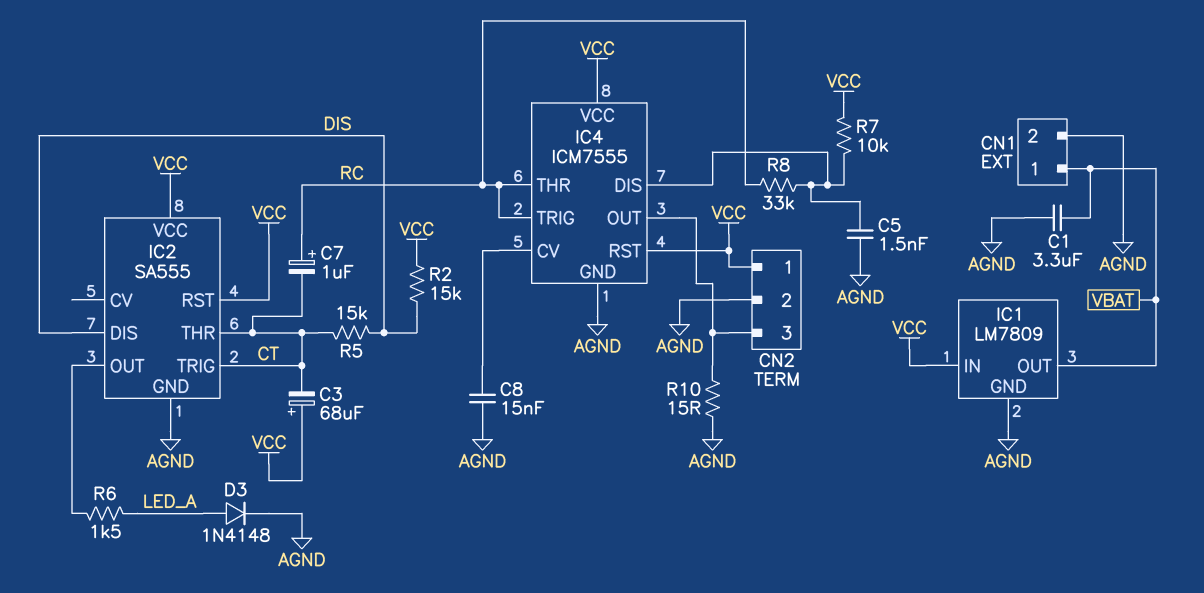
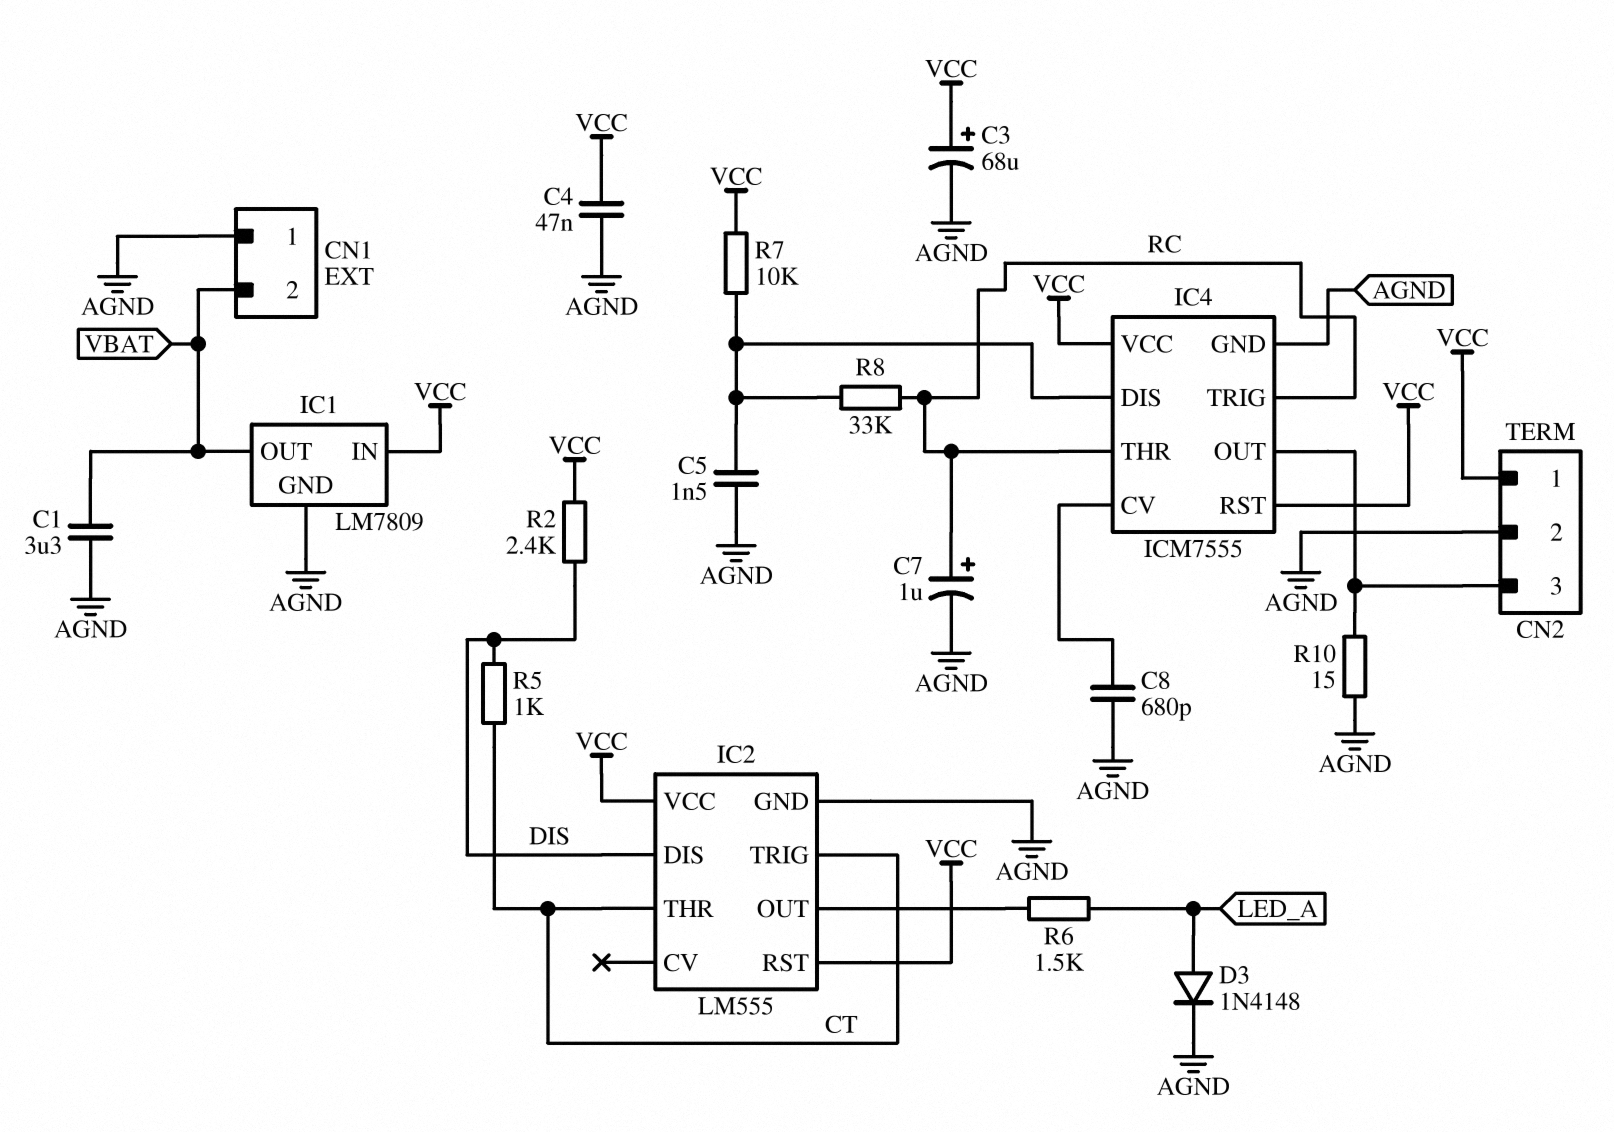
C3: 68uF (plus VCC, minus CT) -> 68uF (plus VCC, minus AGND)
C4: none -> 47nF (AGND, VCC)
C7: 1uF (plus RC, minus CT) -> 1uF (plus RC, minus AGND)
C8: 15nF (AGND, IC4/CV) -> 680pF (AGND, IC4/CV)
CN1 pin 1: VBAT -> AGND
CN1 pin 2: AGND -> VBAT
IC2: SA555 -> LM555
R2: 15k (DIS, VCC) -> 2.4k (DIS, VCC)
R5: 15k (CT, DIS) -> 1k (CT, DIS)

